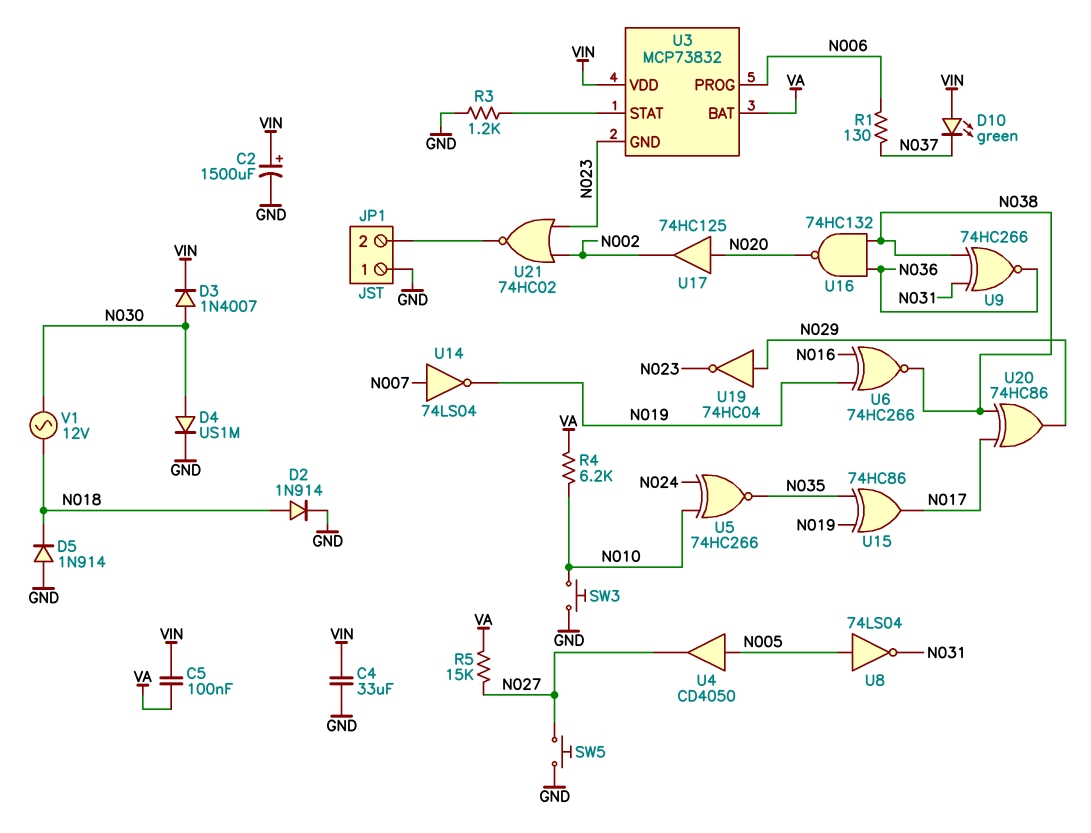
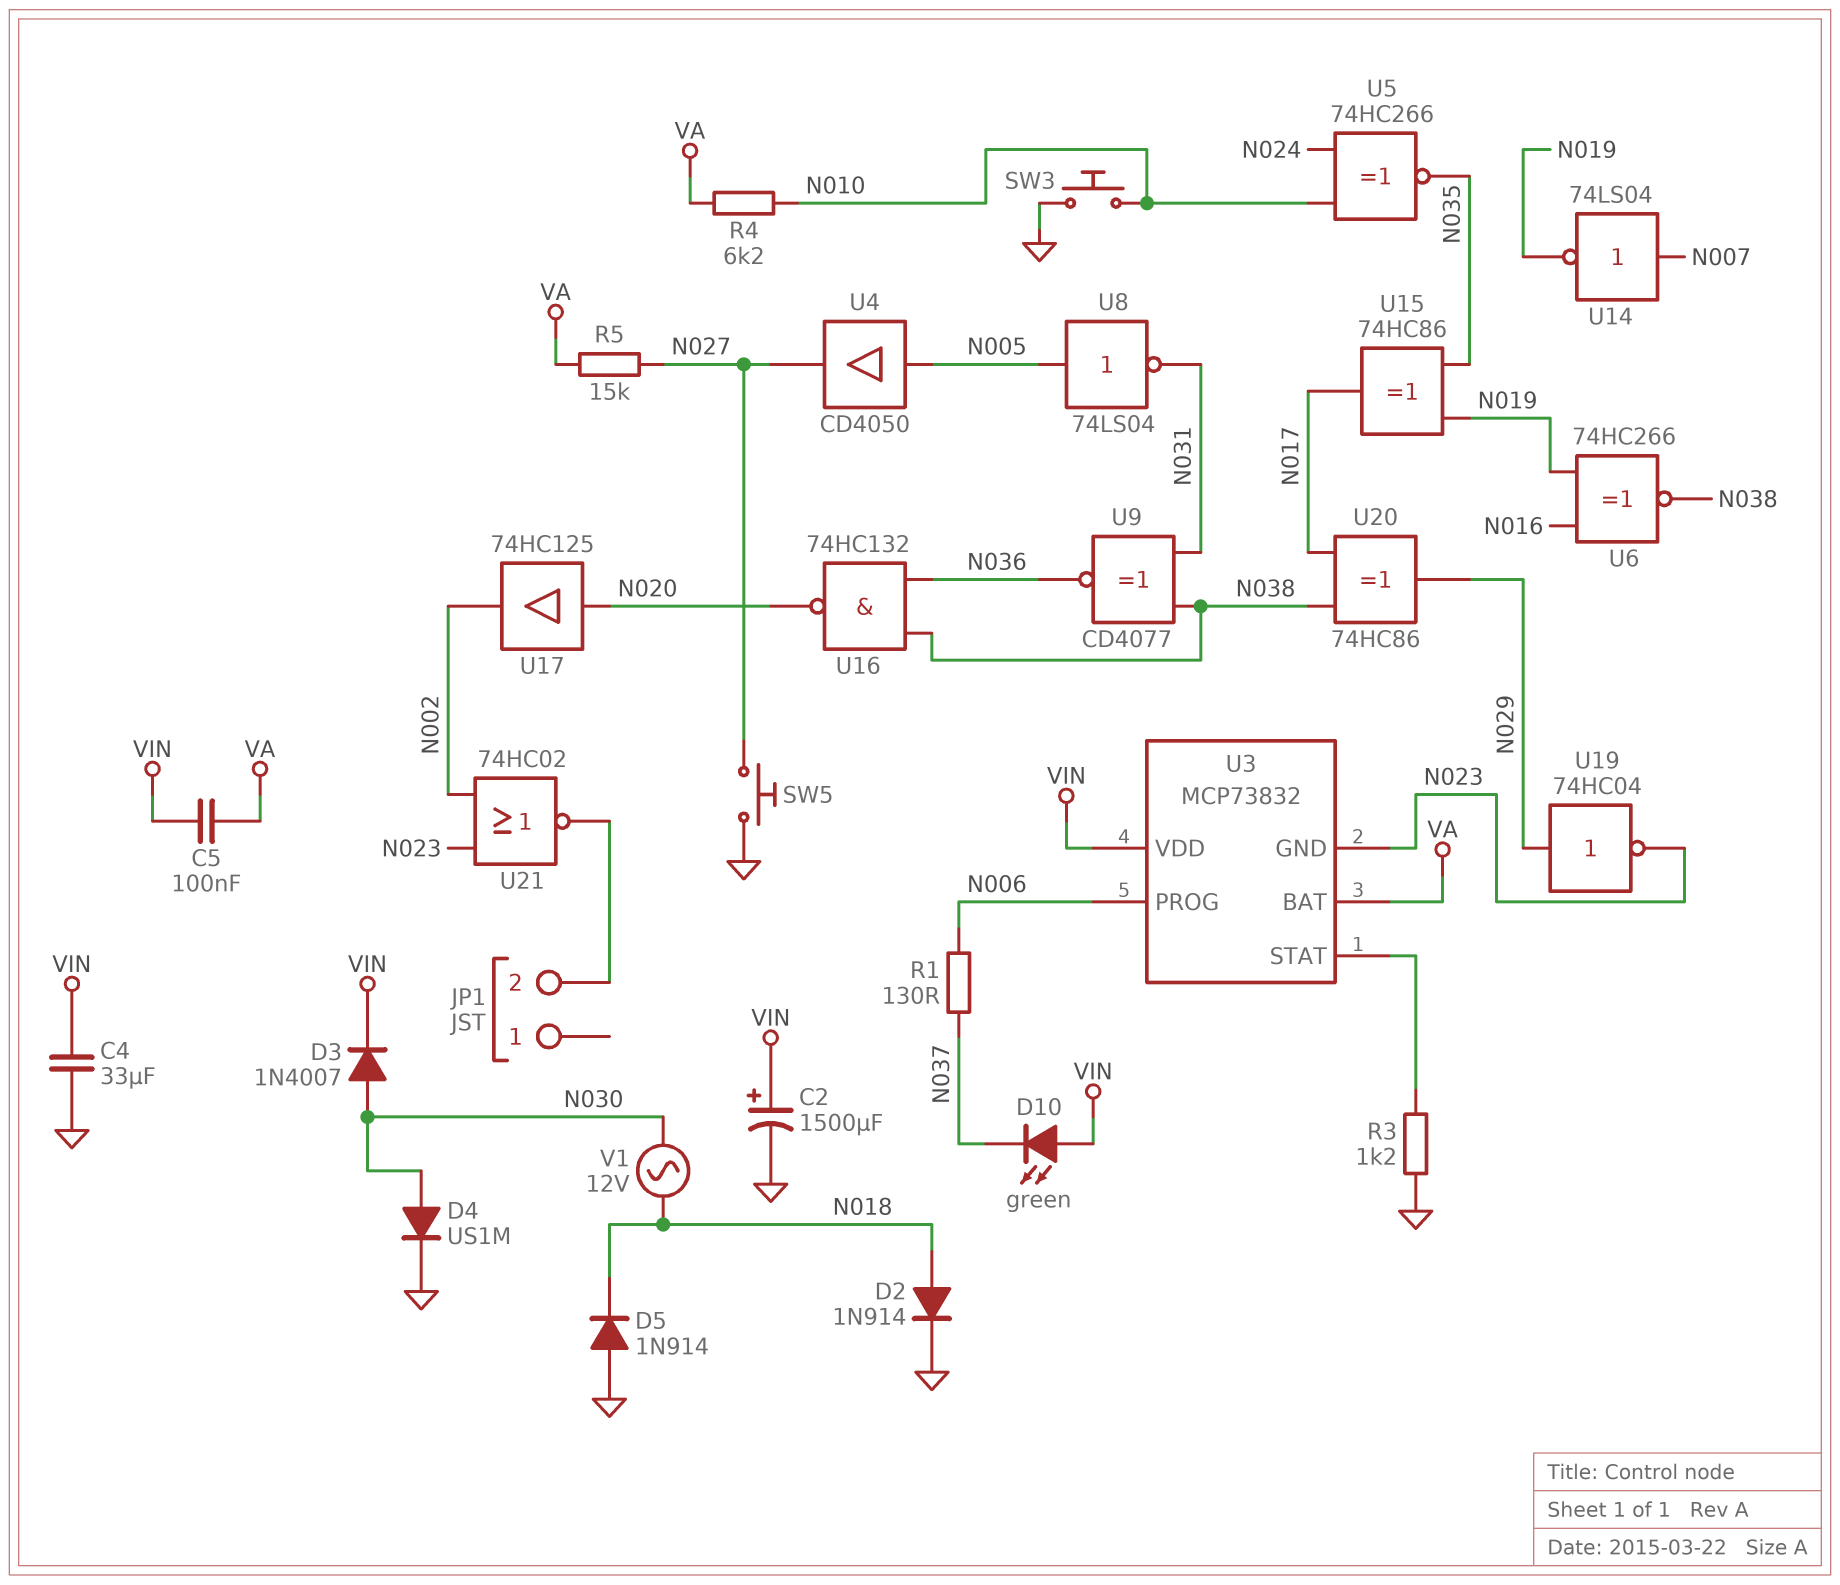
JP1 pin 1: GND -> none
U9: XNOR 74HC266 (in N031, in N038, out N036) -> XNOR CD4077 (in N031, in N038, out N036)

